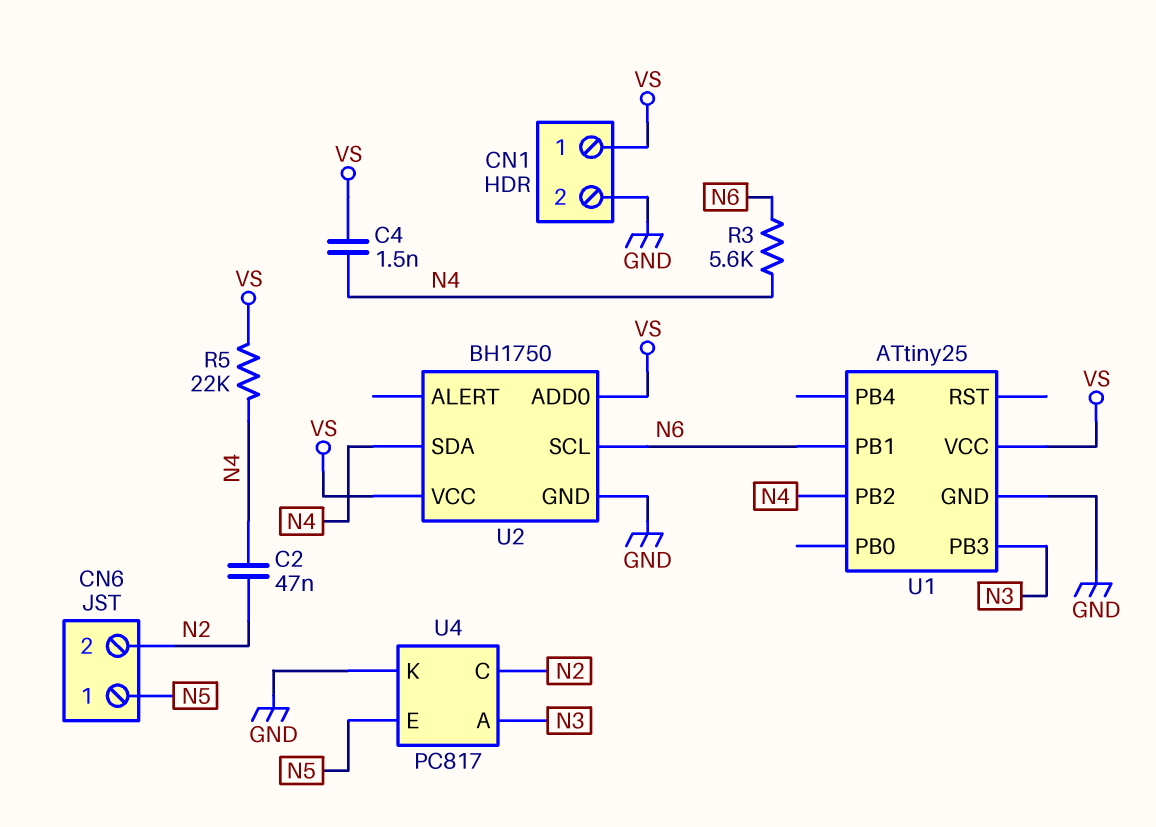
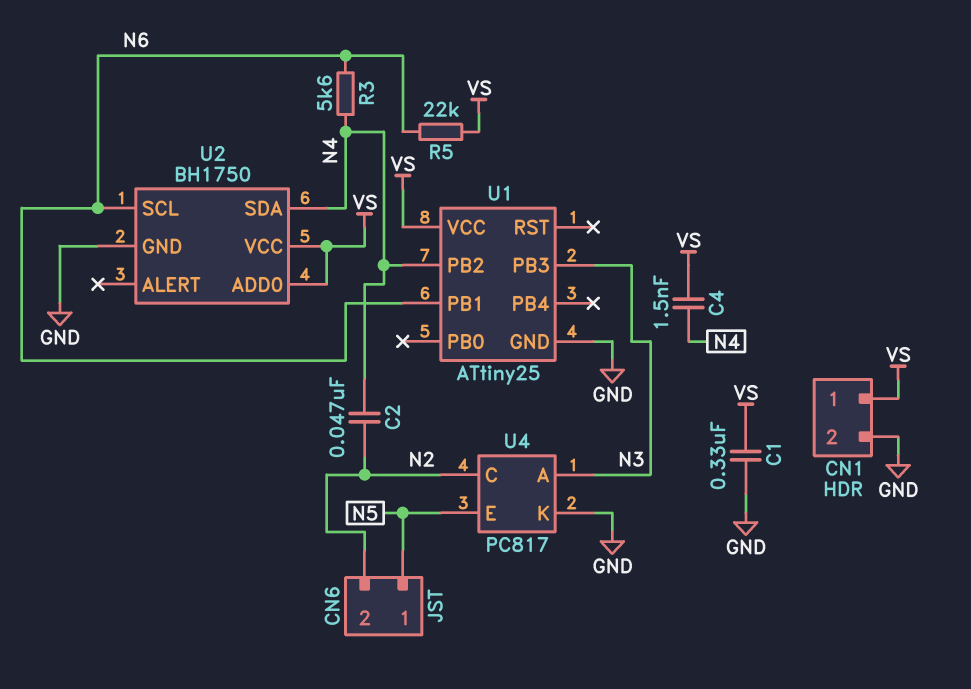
C1: none -> 330nF (GND, VS)
R5: 22k (N4, VS) -> 22k (N6, VS)

